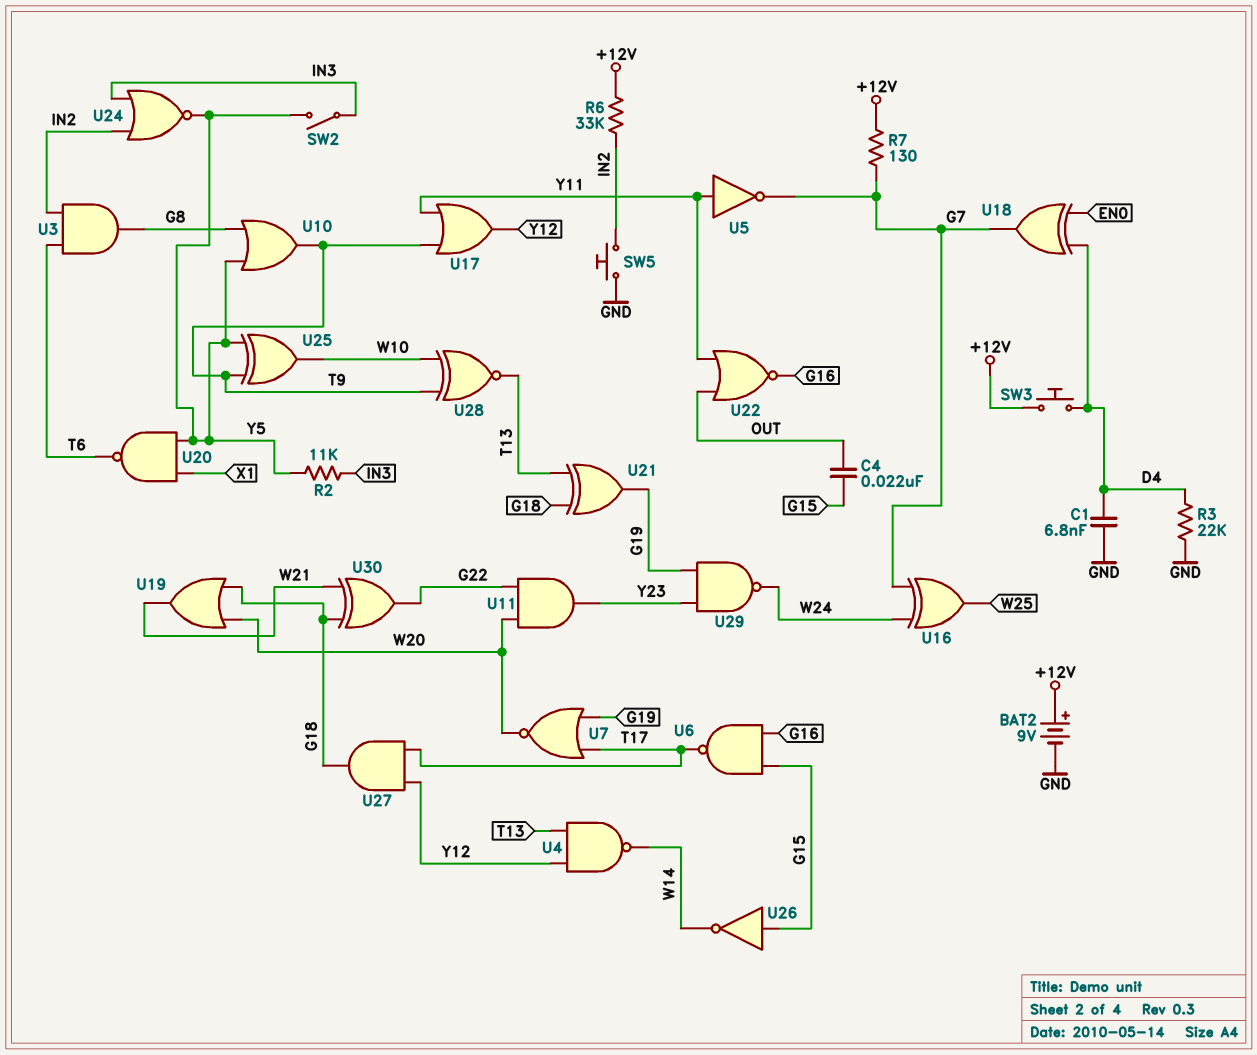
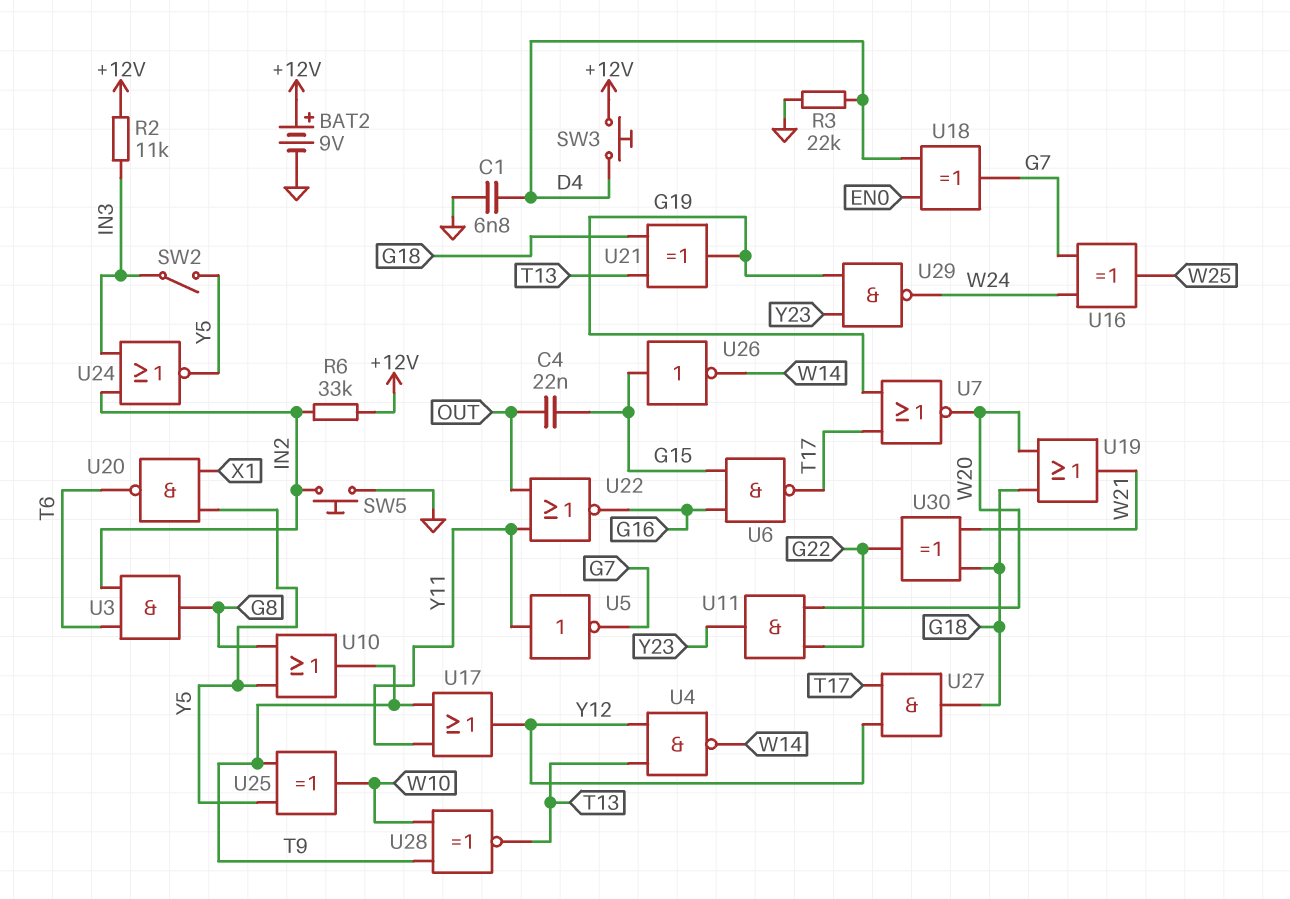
R2: 11k (IN3, Y5) -> 11k (+12V, IN3)
R7: 130 (+12V, G7) -> none

